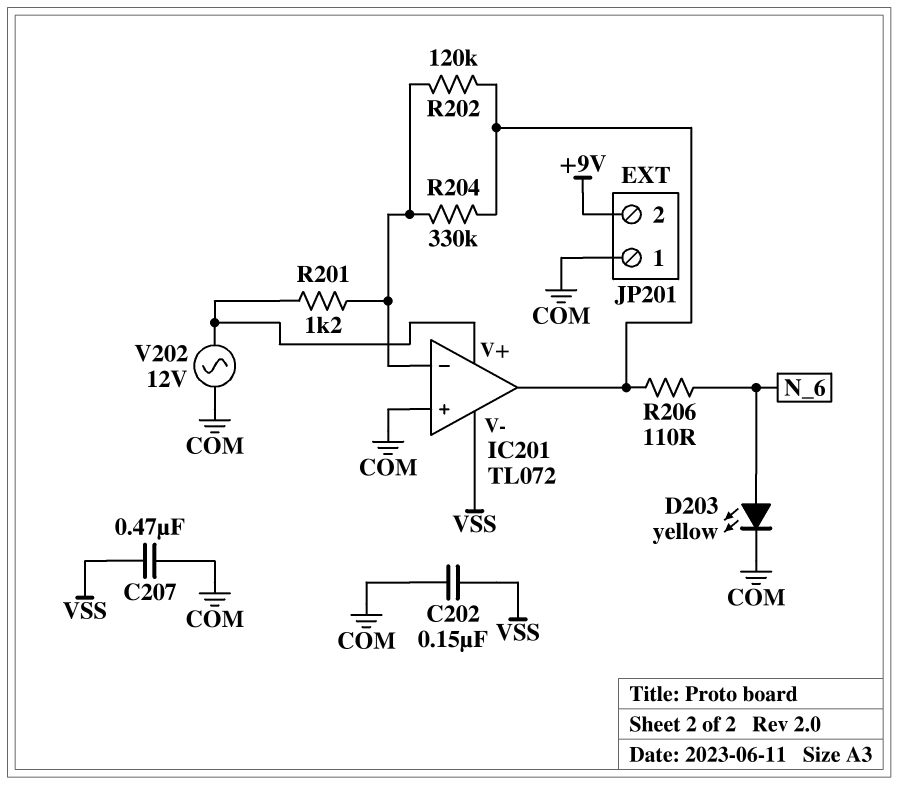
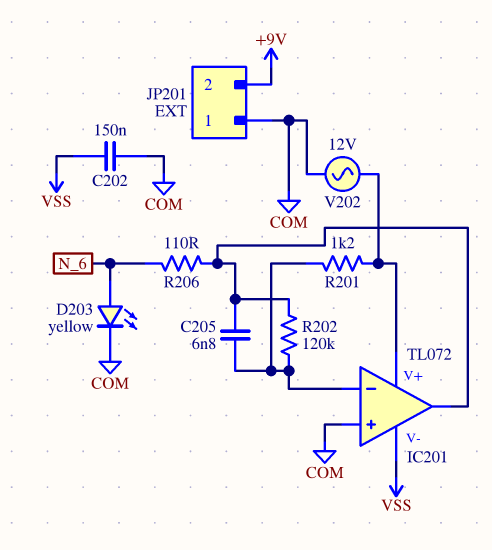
C205: none -> 6.8nF (IC201/in-, IC201/out)
C207: 470nF (COM, VSS) -> none
R204: 330k (IC201/in-, IC201/out) -> none

